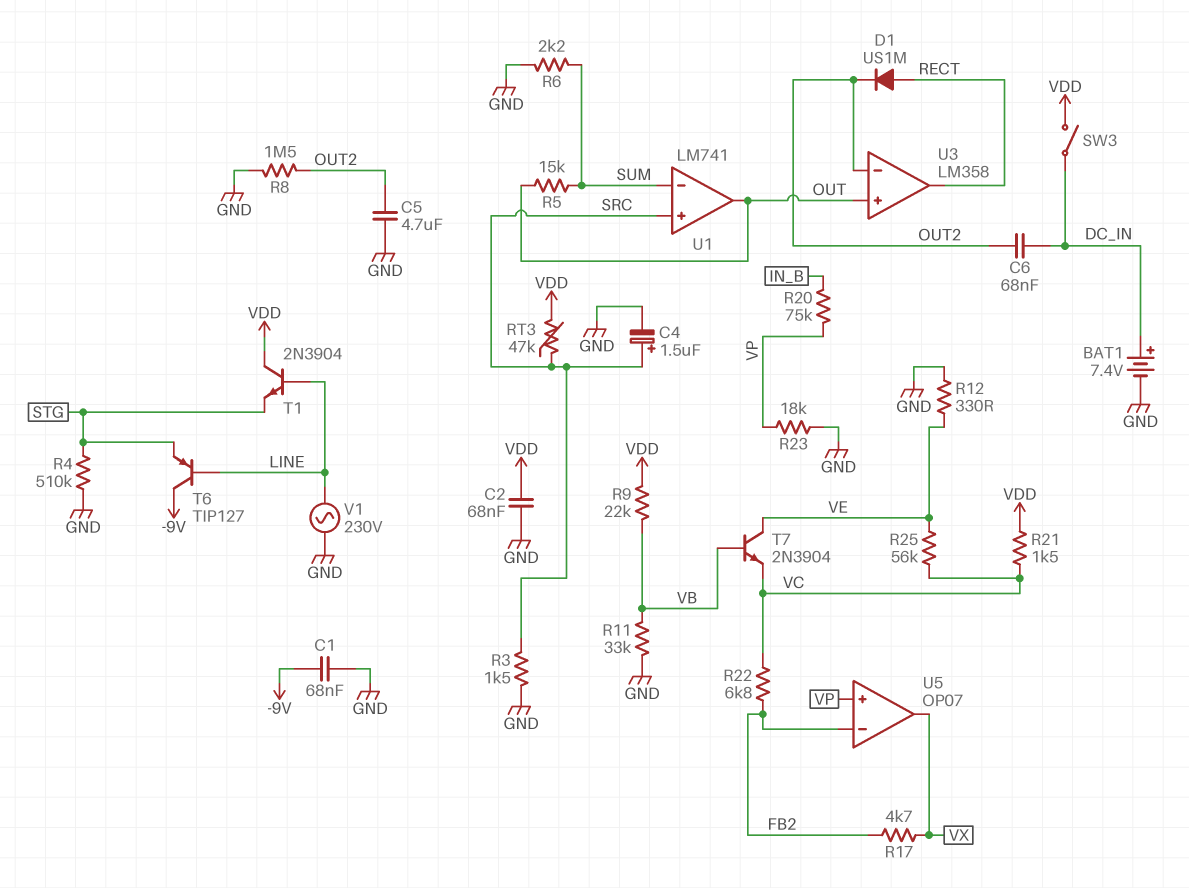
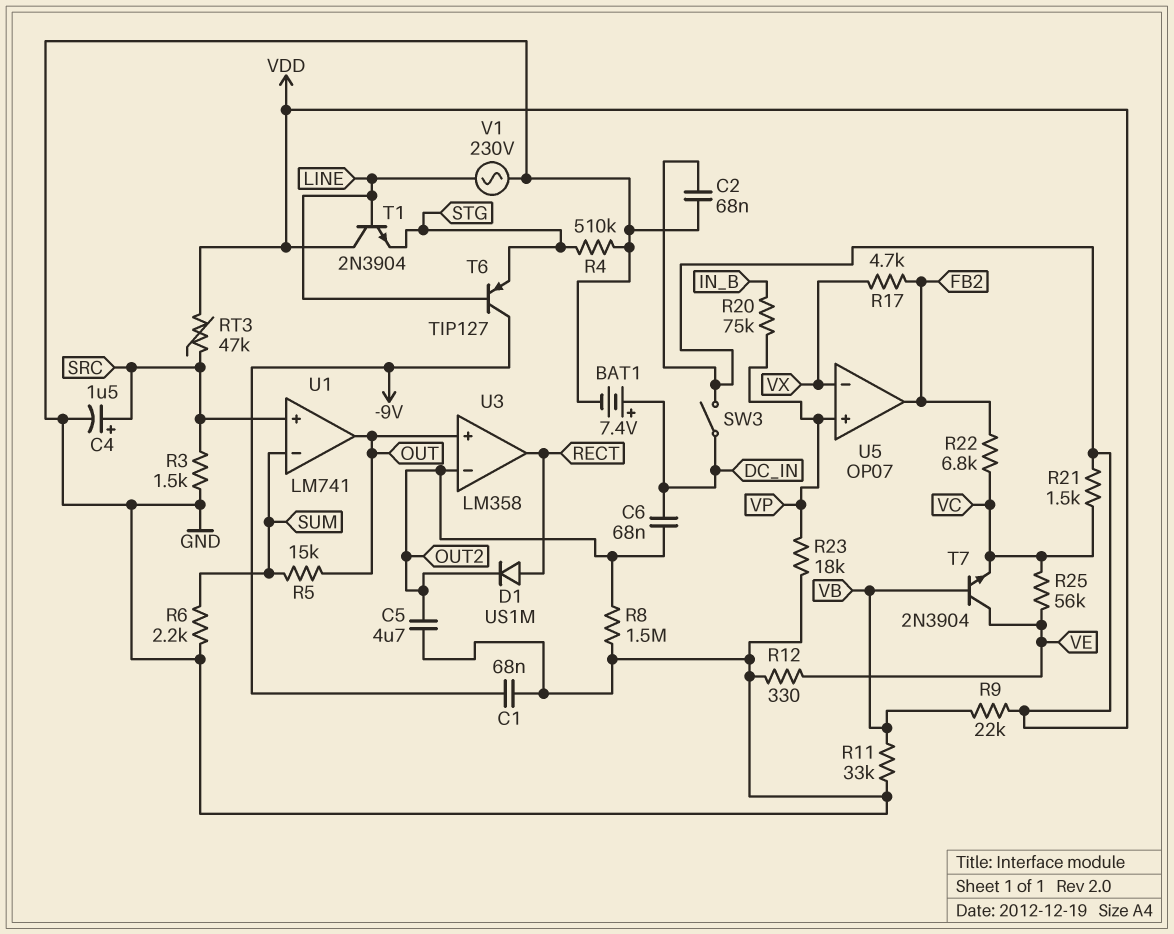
U5 pin in-: FB2 -> VX
U5 pin out: VX -> FB2

